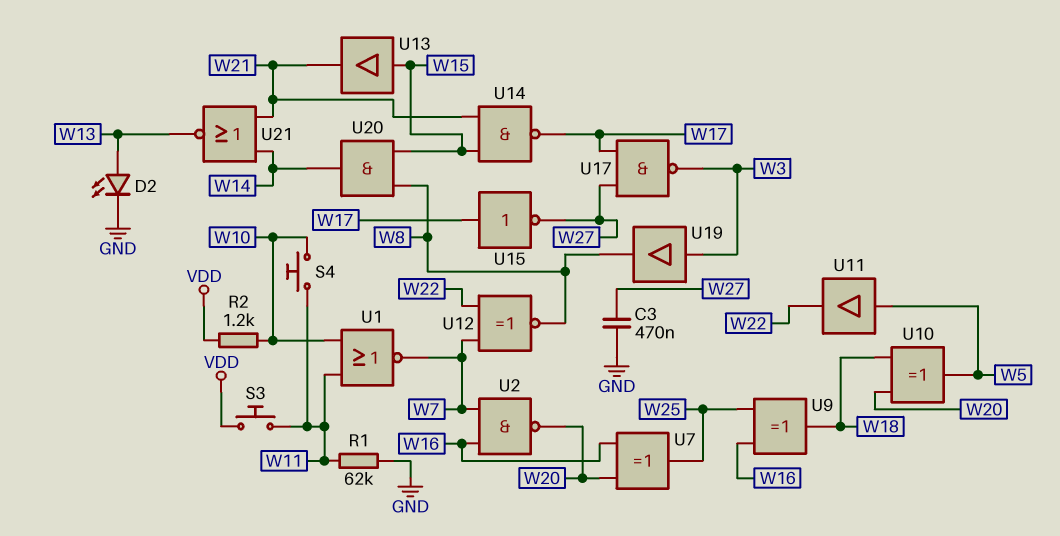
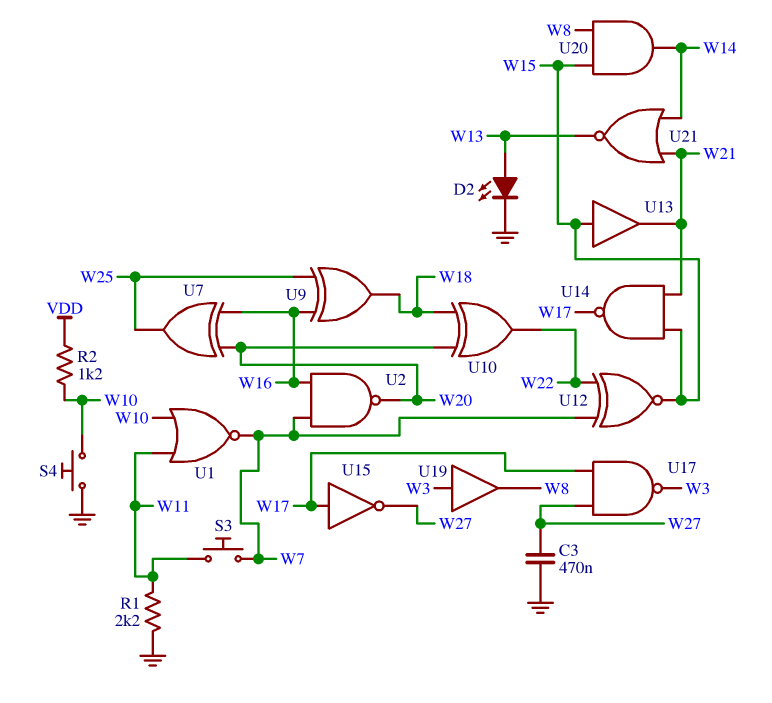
R1: 62k (GND, W11) -> 2.2k (GND, W11)
S3: button (VDD, W11) -> button (W7, W11)
S4: button (W10, W11) -> button (GND, W10)
U10: XOR (in W18, in W20, out W5) -> XOR (in W18, in W20, out W22)
U11: buffer (in W5, out W22) -> none
U12: XNOR (in W7, in W22, out W8) -> XNOR (in W7, in W22, out W15)

